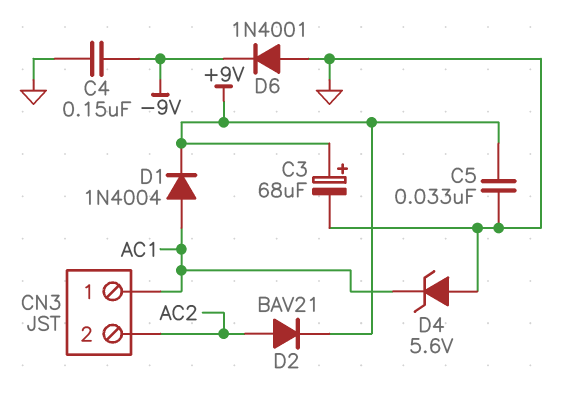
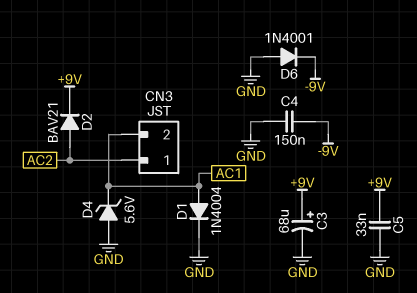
CN3 pin 1: AC1 -> AC2
CN3 pin 2: AC2 -> AC1
D1: diode 1N4004 (A AC1, K +9V) -> diode 1N4004 (A AC1, K GND)

